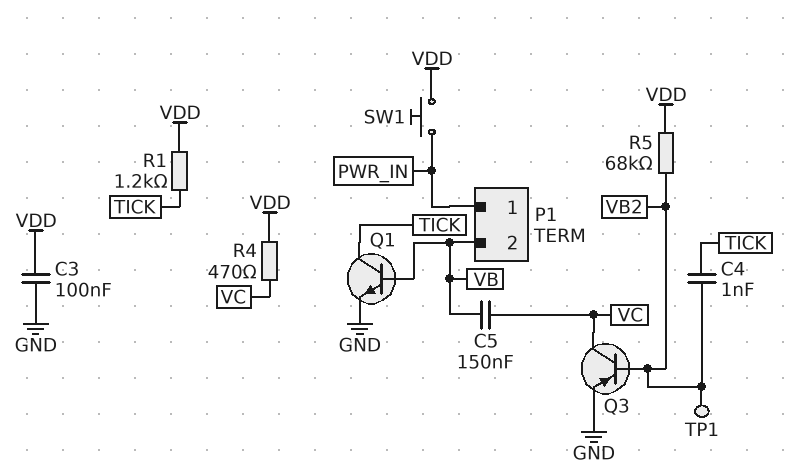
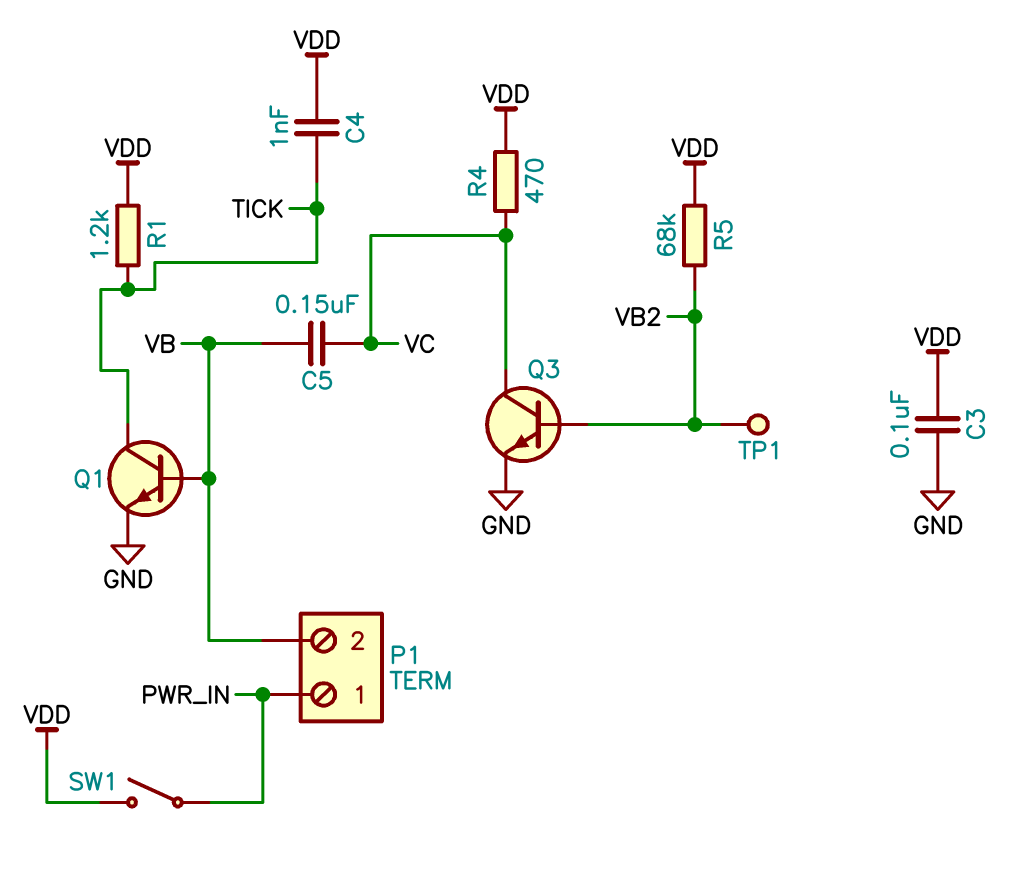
C4: 1nF (TICK, VB2) -> 1nF (TICK, VDD)
Q3: PNP (B VB2, C VC, E GND) -> NPN (B VB2, C VC, E GND)
SW1: button (PWR_IN, VDD) -> switch (PWR_IN, VDD)

